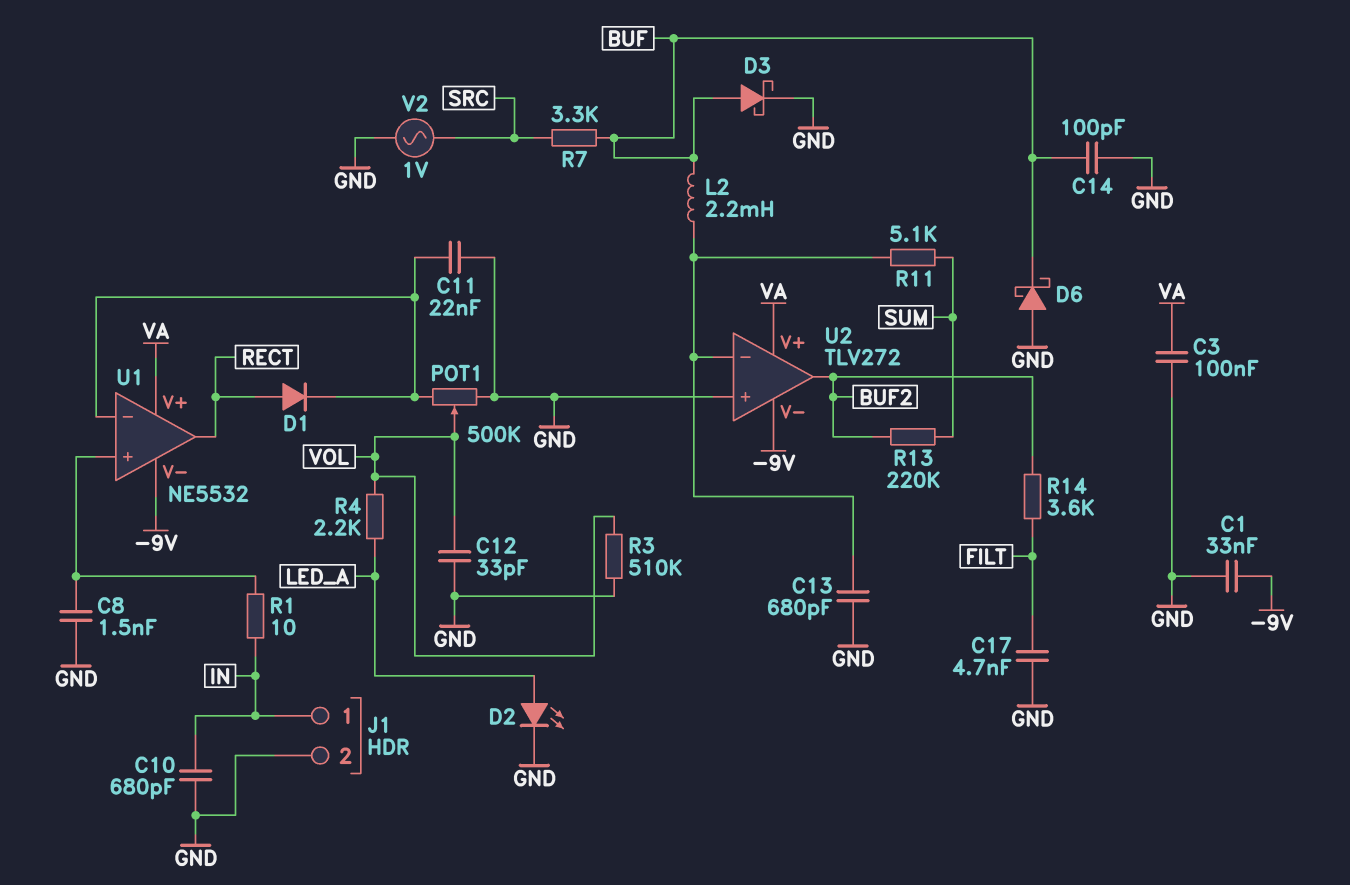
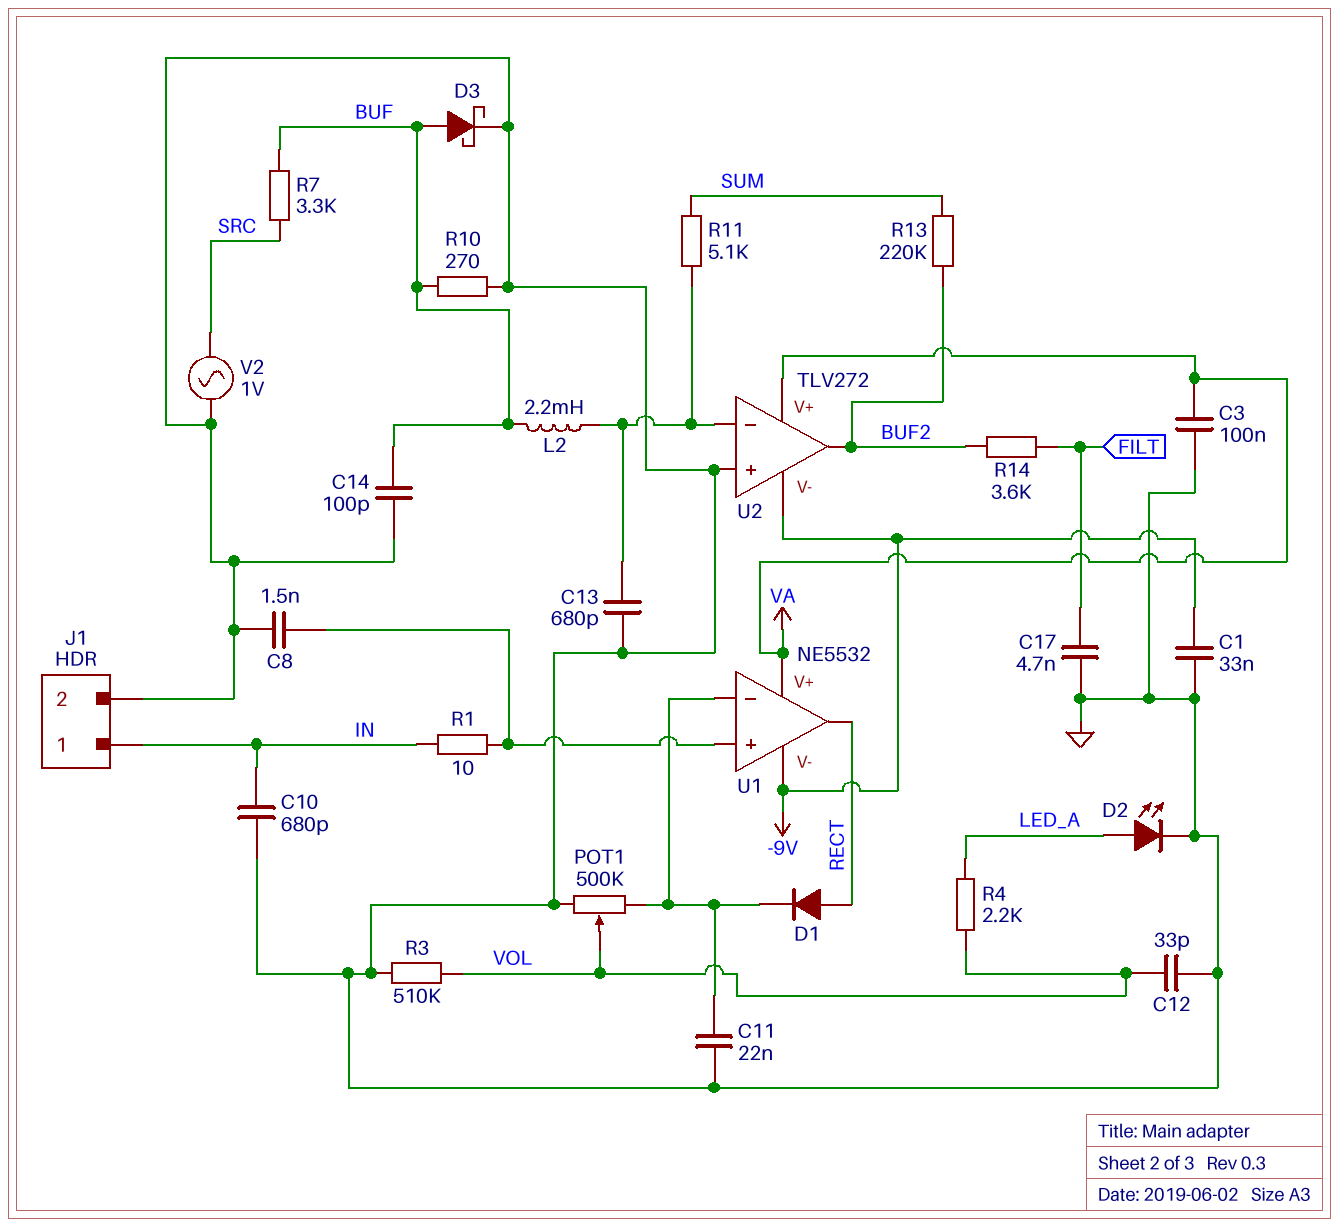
D6: schottky (A GND, K BUF) -> none
R10: none -> 270 (BUF, GND)

